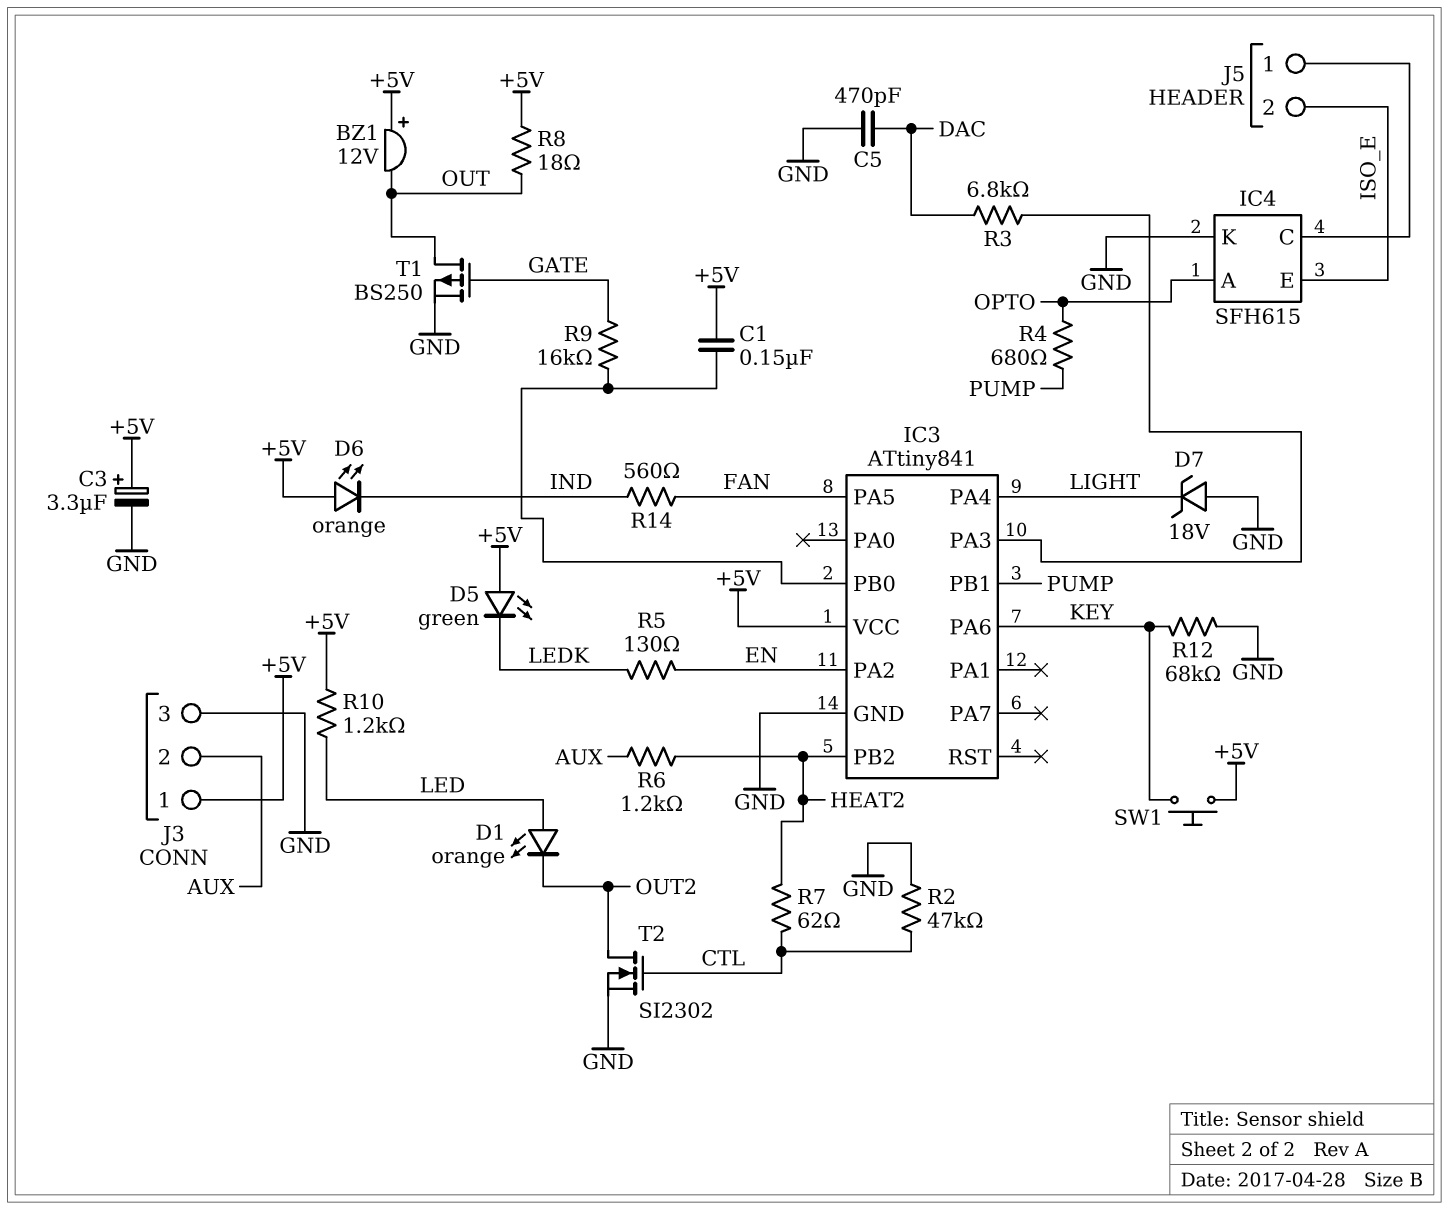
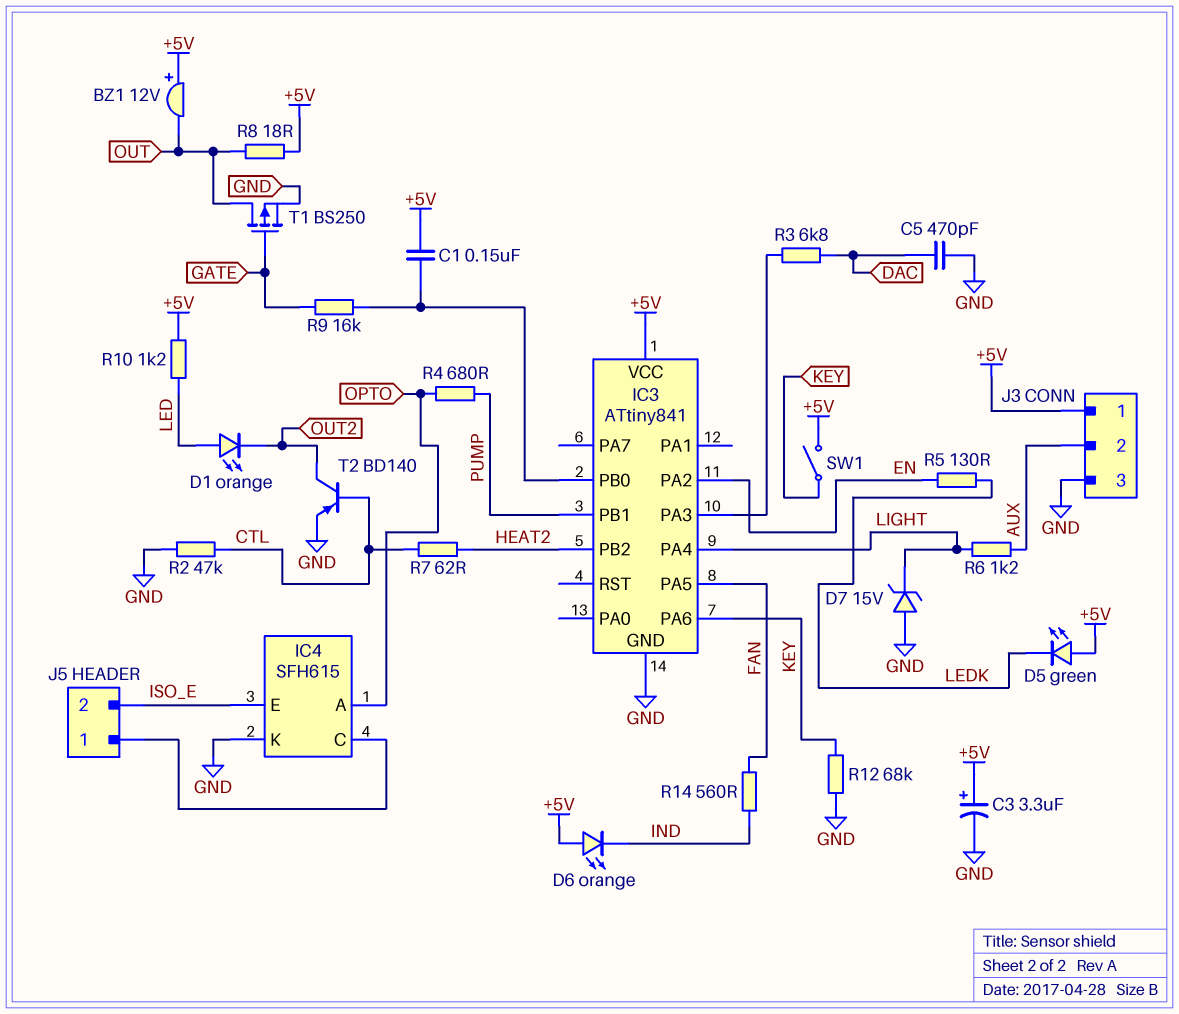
D7: zener 18V (A GND, K LIGHT) -> zener 15V (A GND, K LIGHT)
R6: 1.2k (AUX, HEAT2) -> 1.2k (AUX, LIGHT)
SW1: button (+5V, KEY) -> switch (+5V, KEY)
T2: NMOS SI2302 (G CTL, D OUT2, S GND) -> PNP BD140 (B CTL, C OUT2, E GND)

